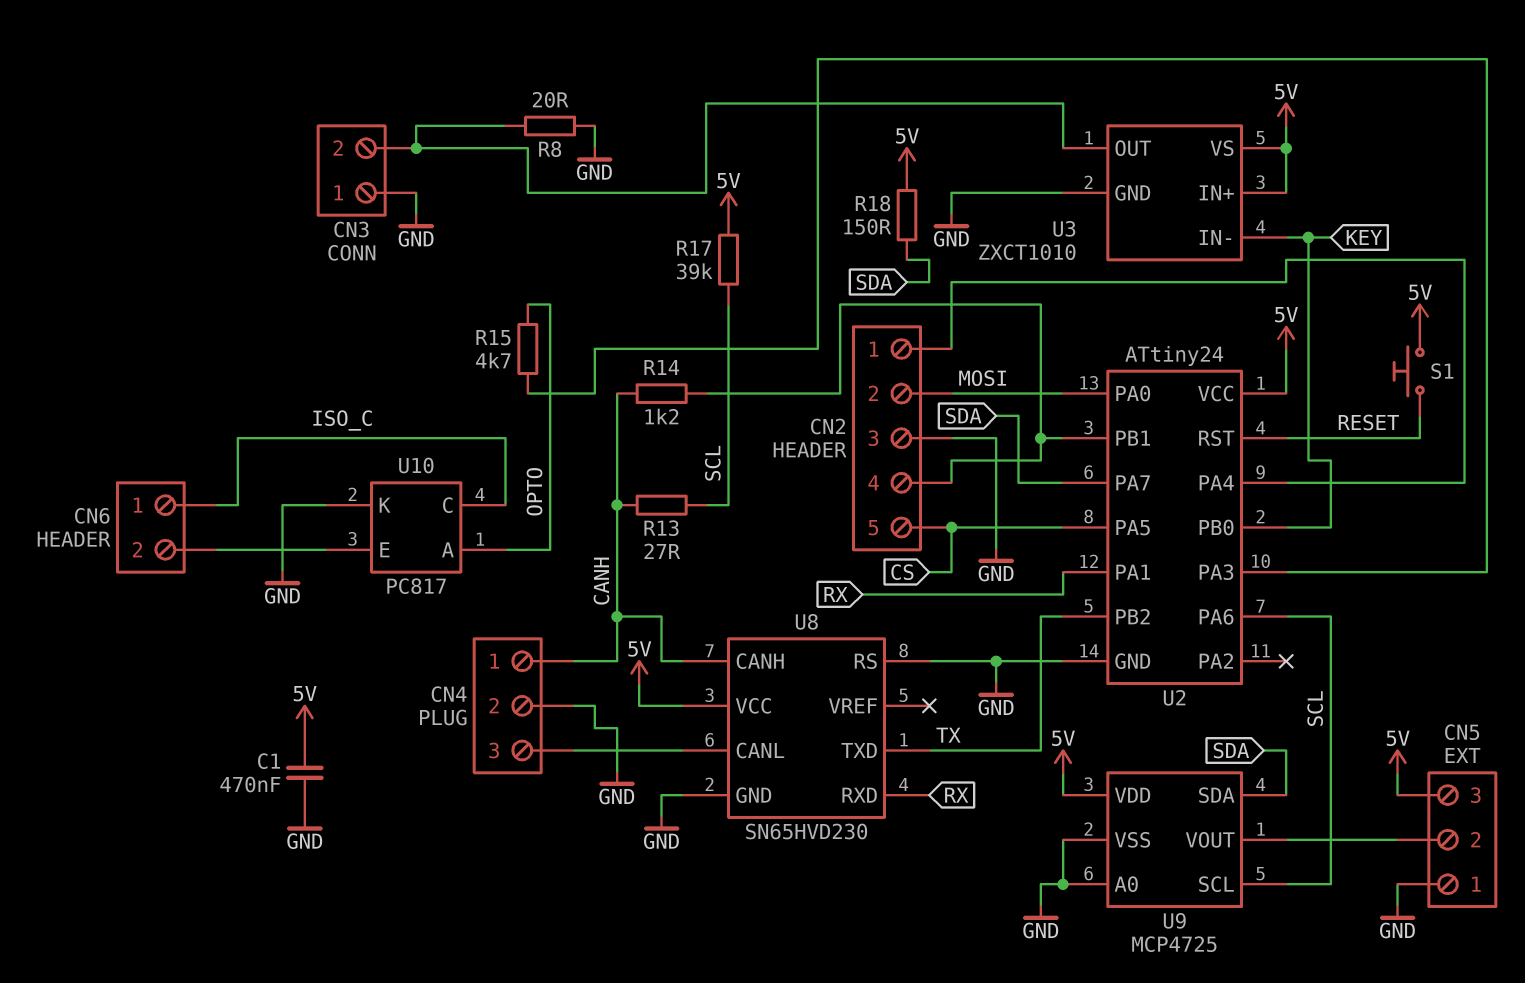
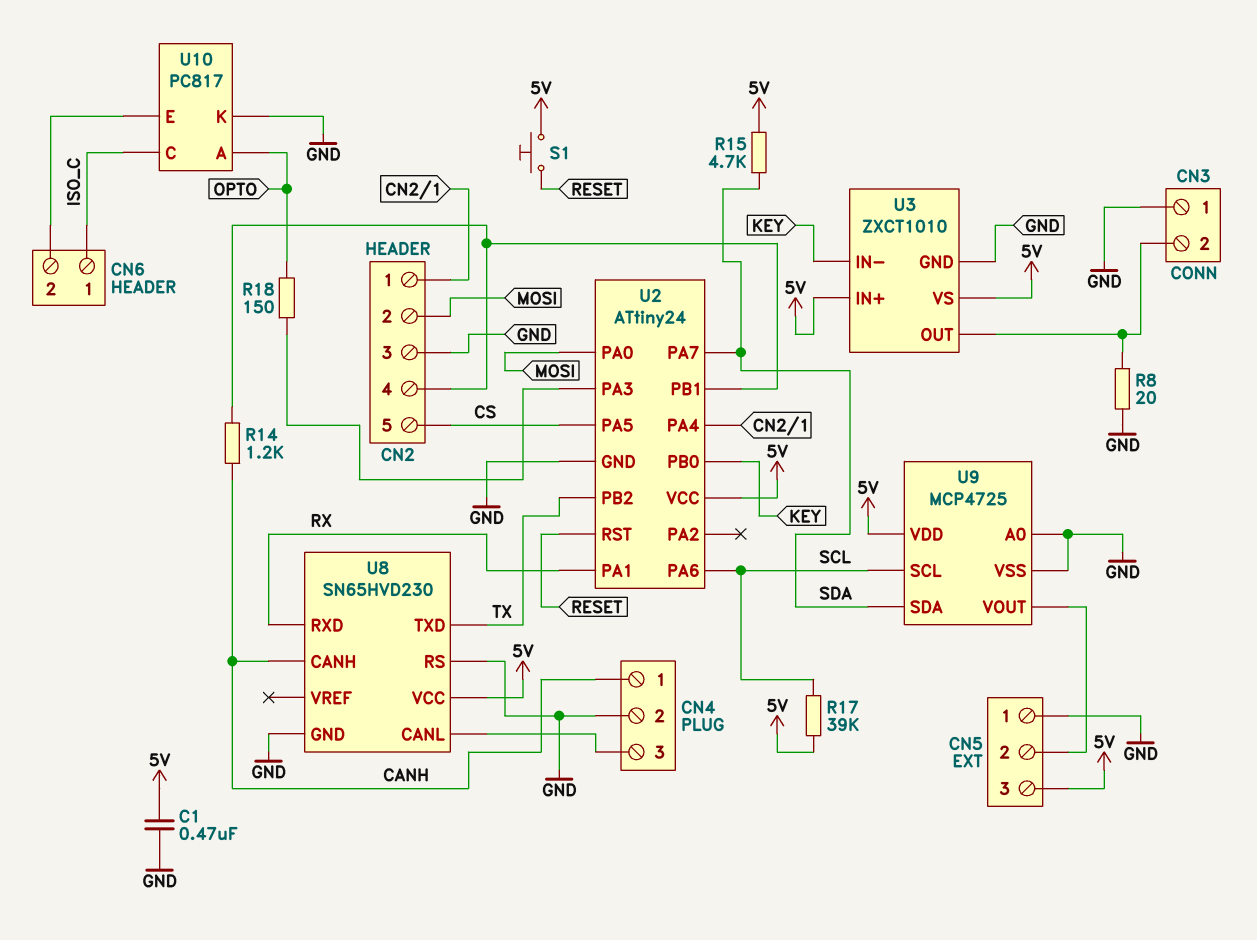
R13: 27 (CANH, SCL) -> none
R15: 4.7k (OPTO, U2/PA3) -> 4.7k (5V, SDA)
R18: 150 (5V, SDA) -> 150 (OPTO, U2/PA3)

